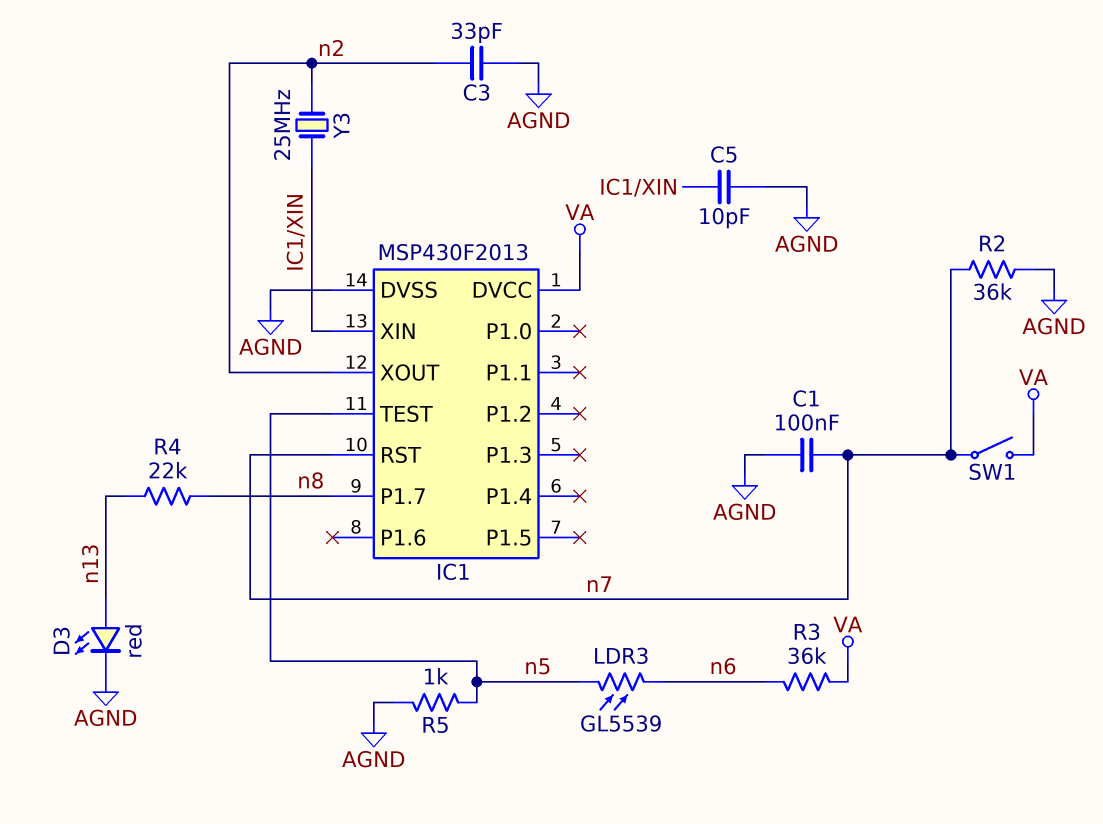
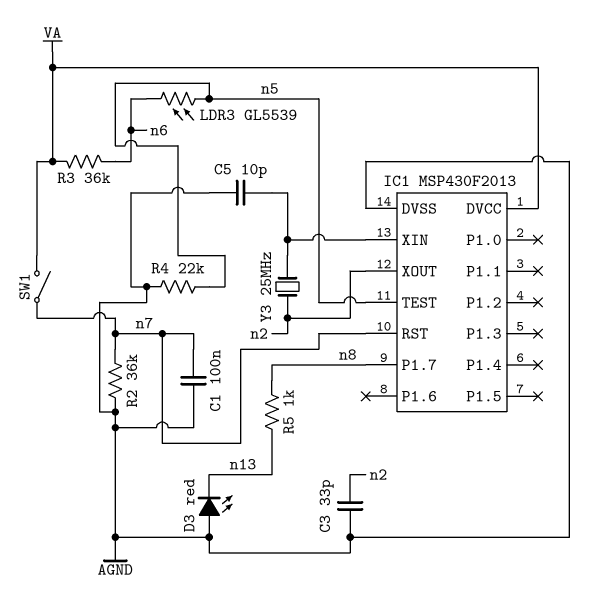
D3: LED red (A n13, K AGND) -> LED red (A AGND, K n13)
R4: 22k (n8, n13) -> 22k (AGND, n5)
R5: 1k (AGND, n5) -> 1k (n8, n13)

